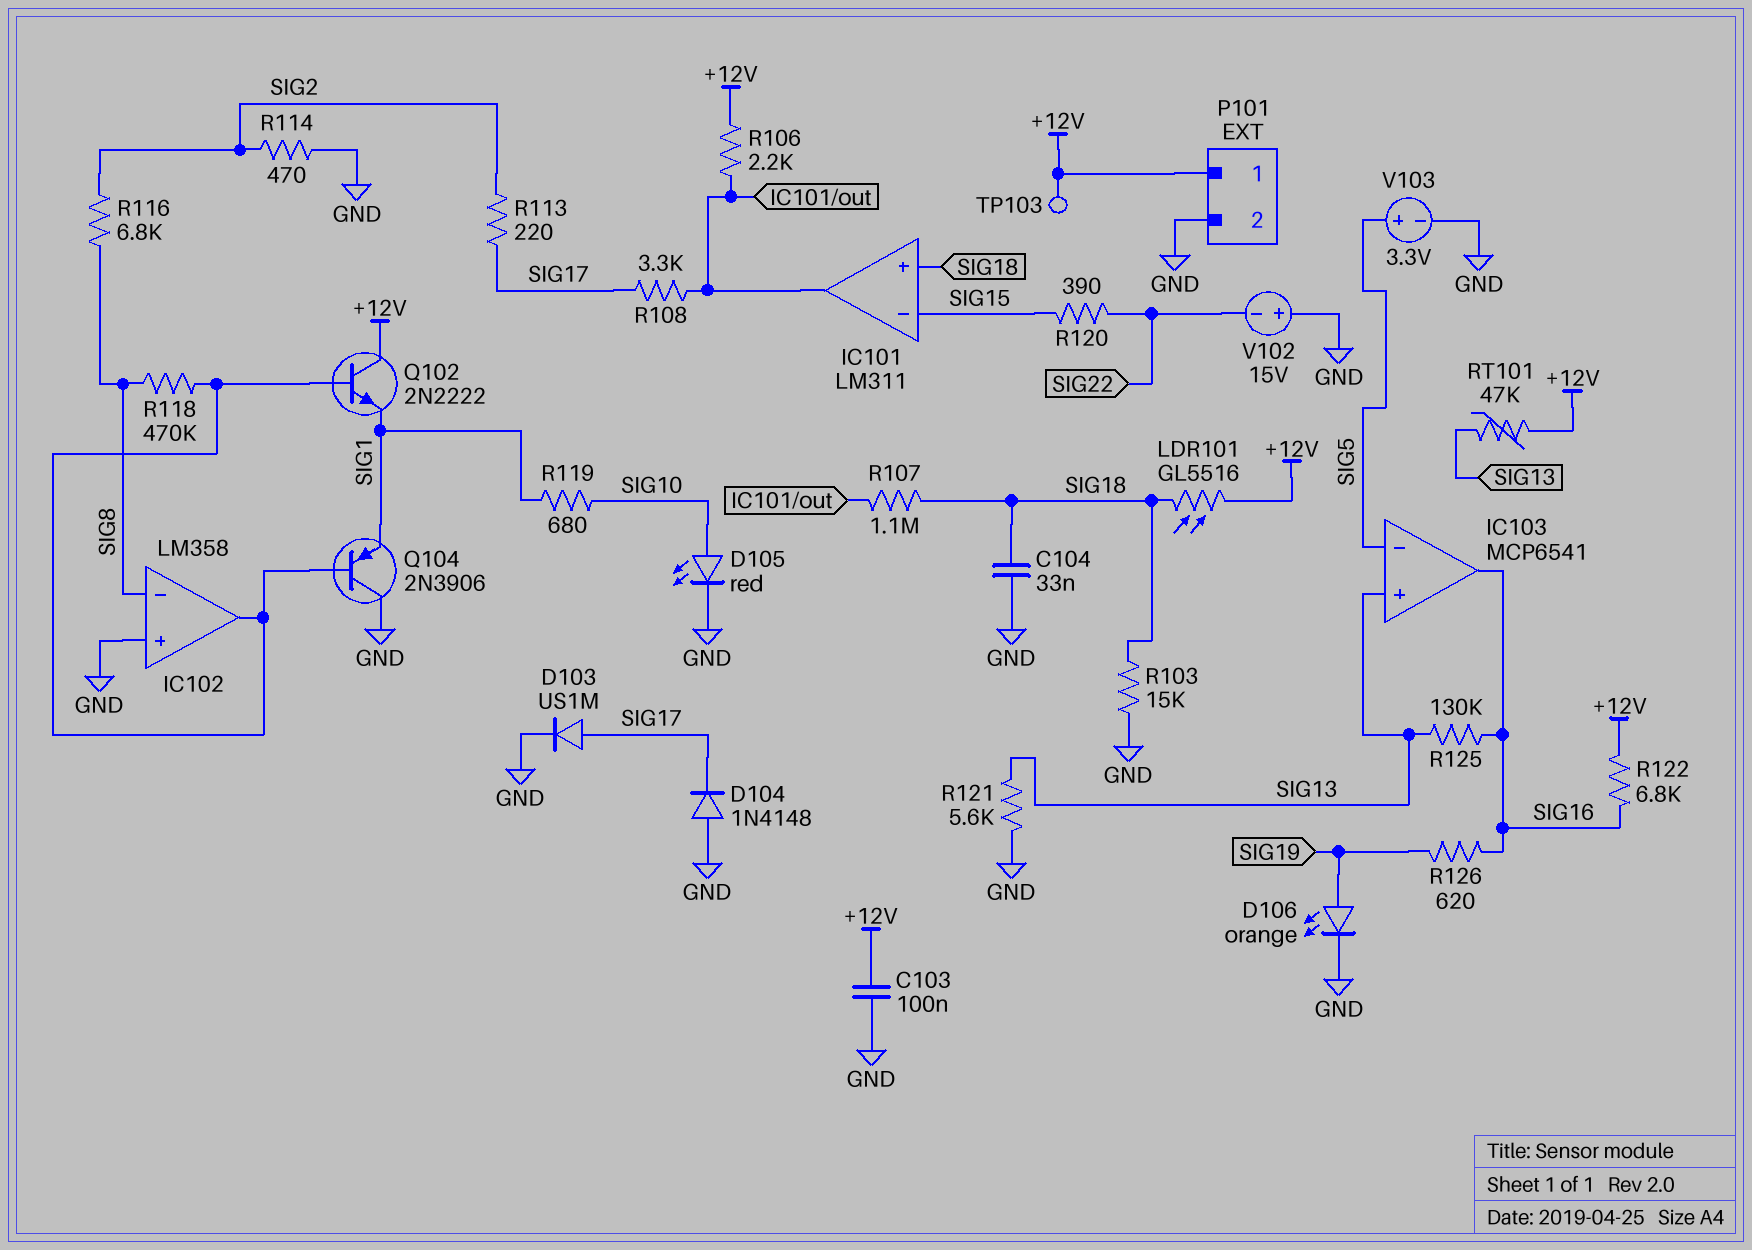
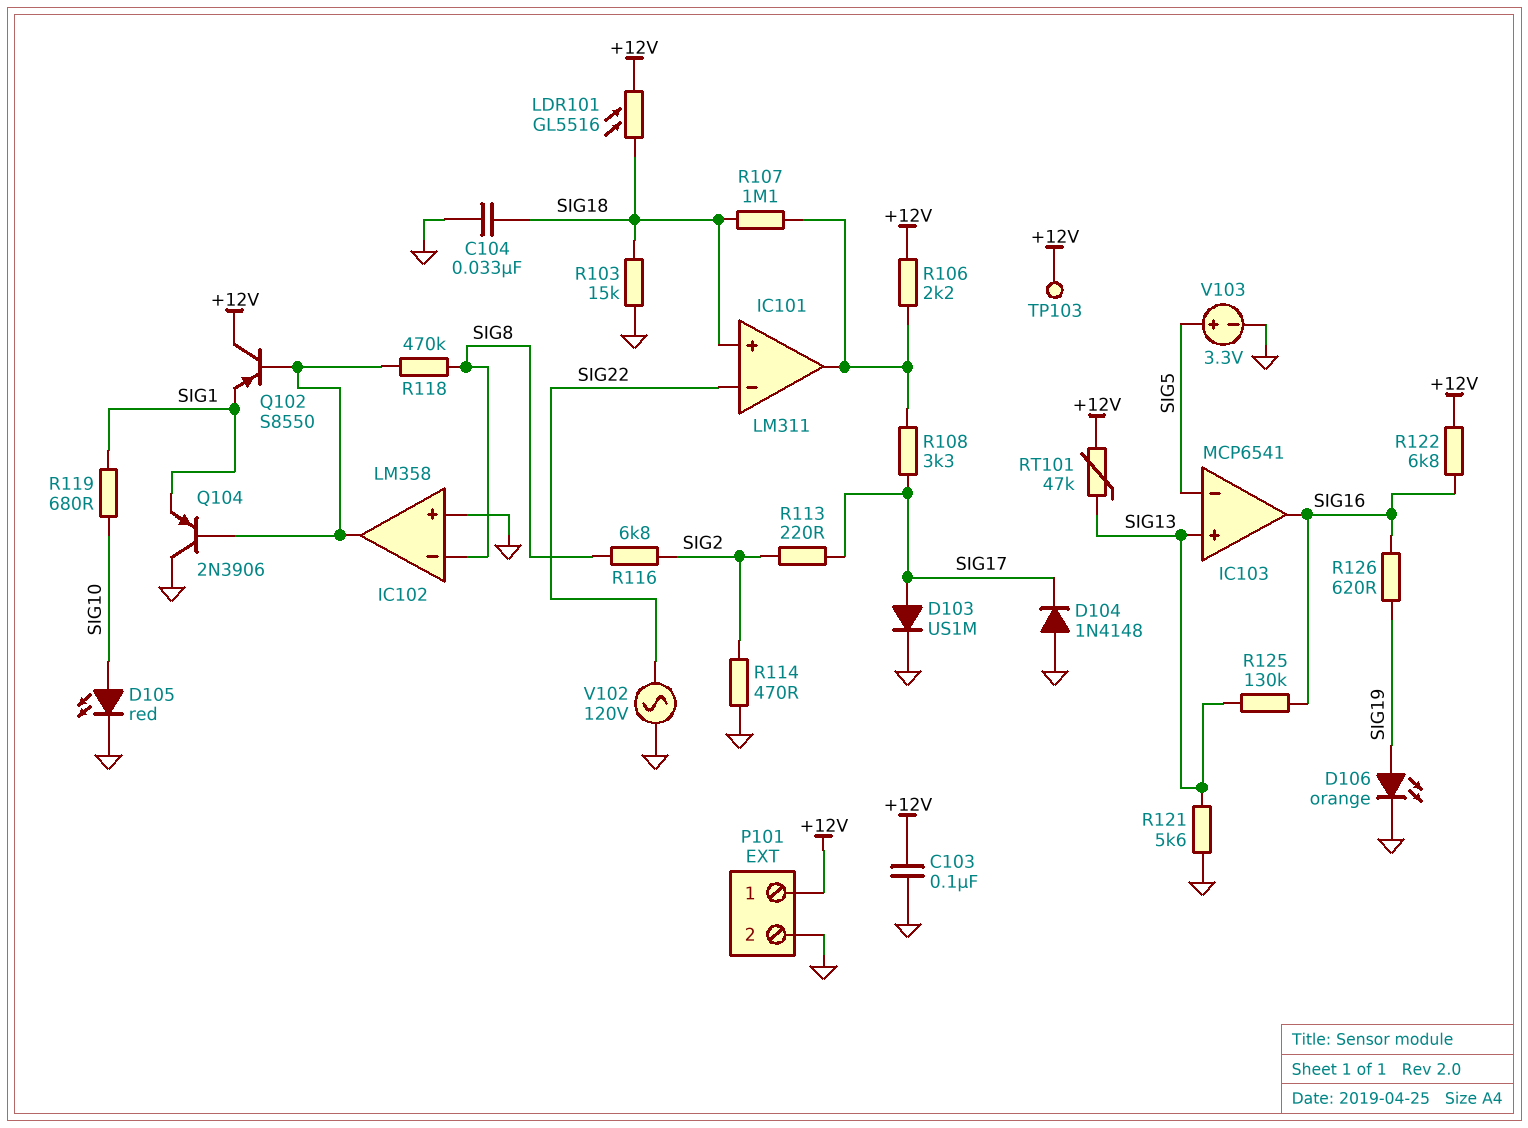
IC101 pin in-: SIG15 -> SIG22
Q102: NPN 2N2222 (B IC102/out, C +12V, E SIG1) -> PNP S8550 (B IC102/out, C +12V, E SIG1)
R120: 390 (SIG15, SIG22) -> none
V102: 15V (plus GND, minus SIG22) -> AC 120V (GND, SIG22)

